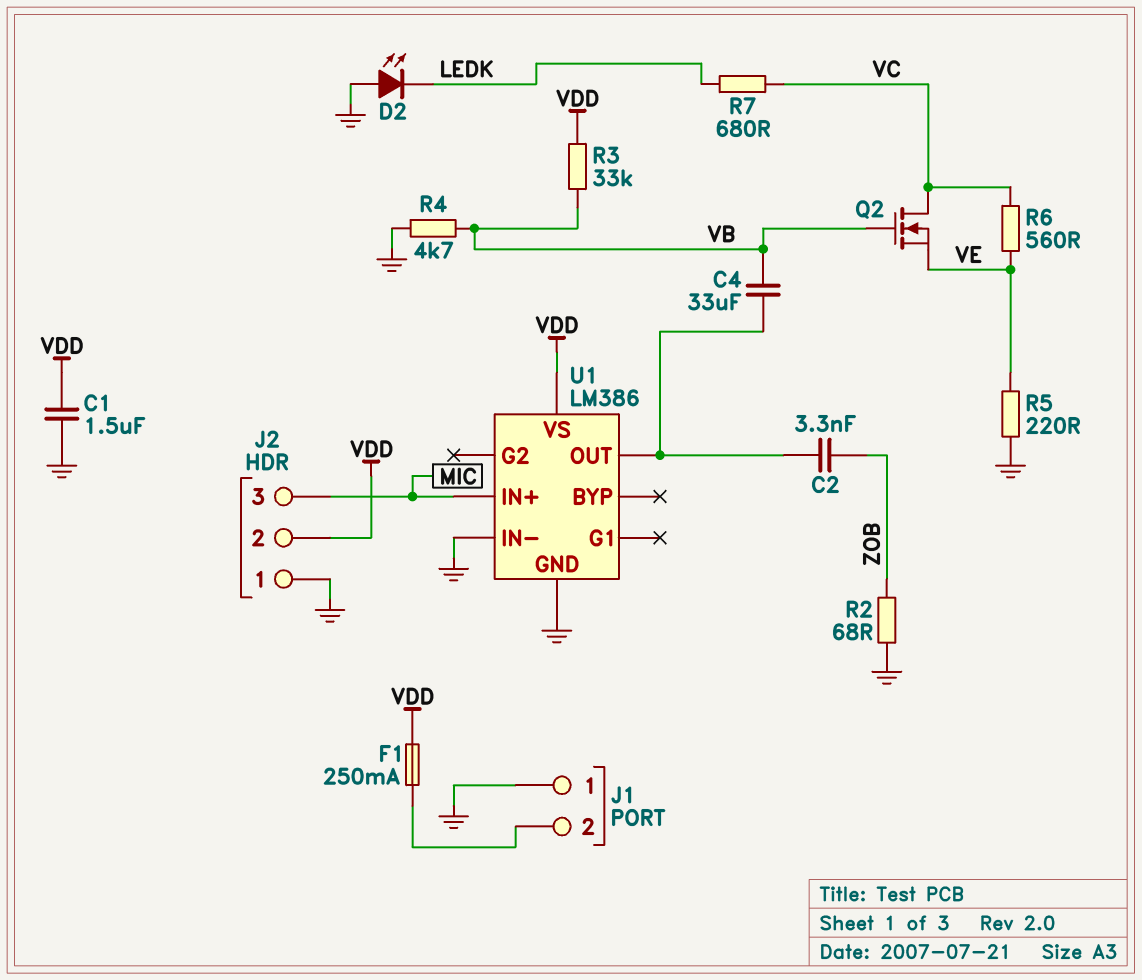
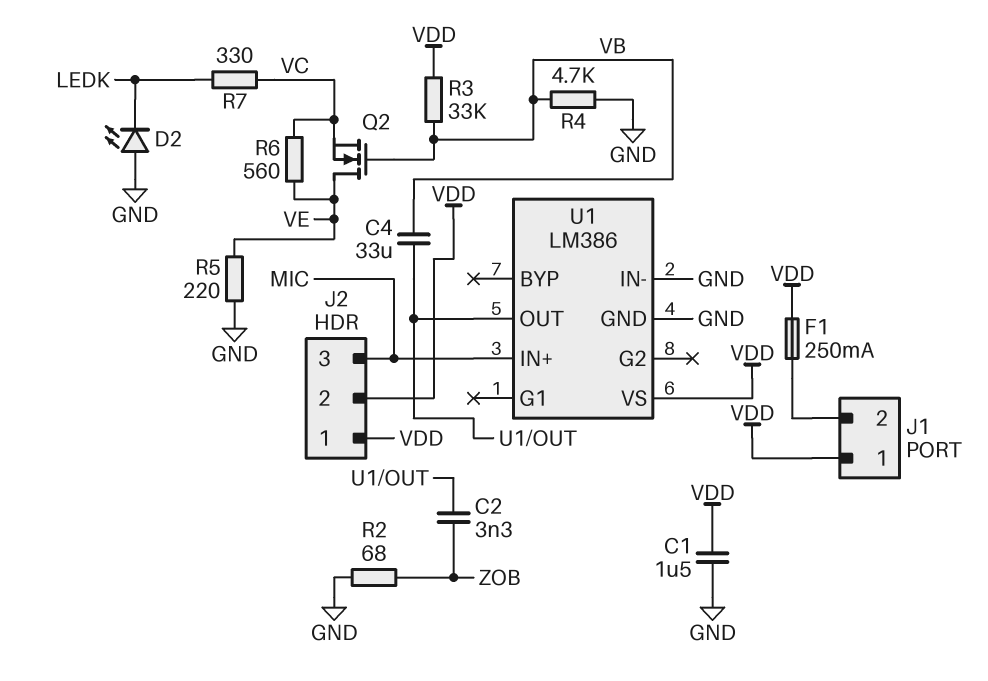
J1 pin 1: GND -> VDD
J2 pin 1: GND -> VDD
Q2: NMOS (G VB, D VC, S VE) -> NMOS (G VB, D VE, S VC)
R7: 680 (LEDK, VC) -> 330 (LEDK, VC)

